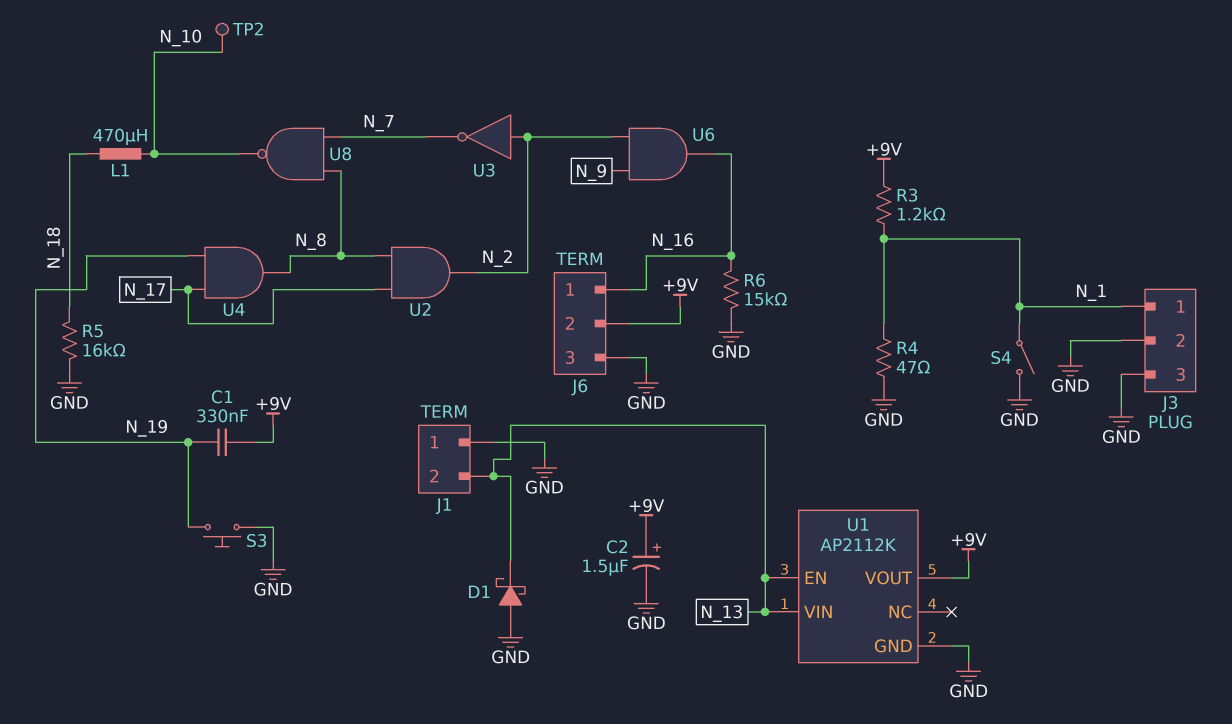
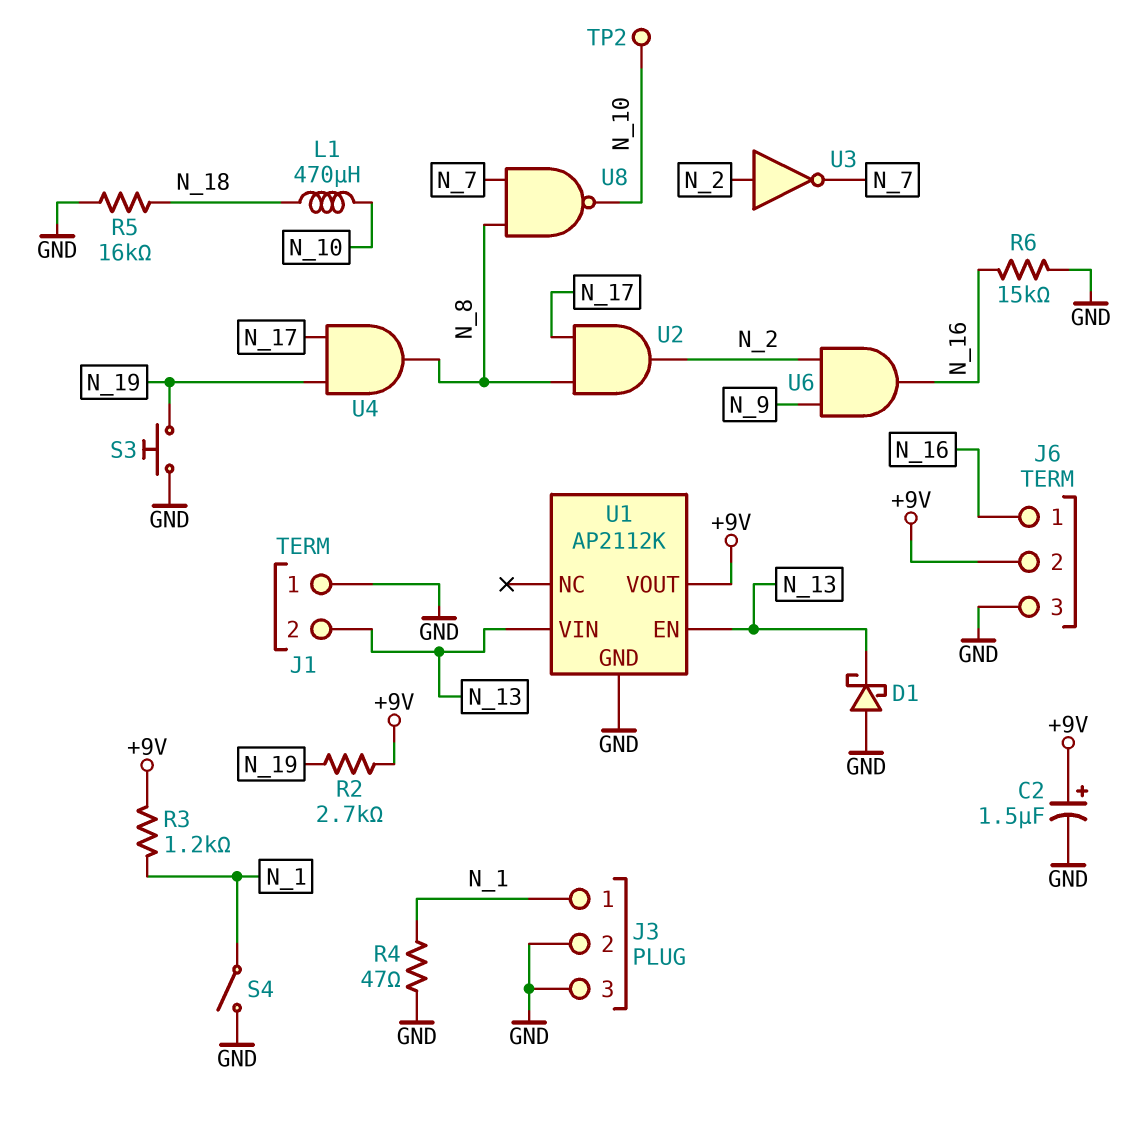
C1: 330nF (+9V, N_19) -> none
R2: none -> 2.7k (+9V, N_19)

